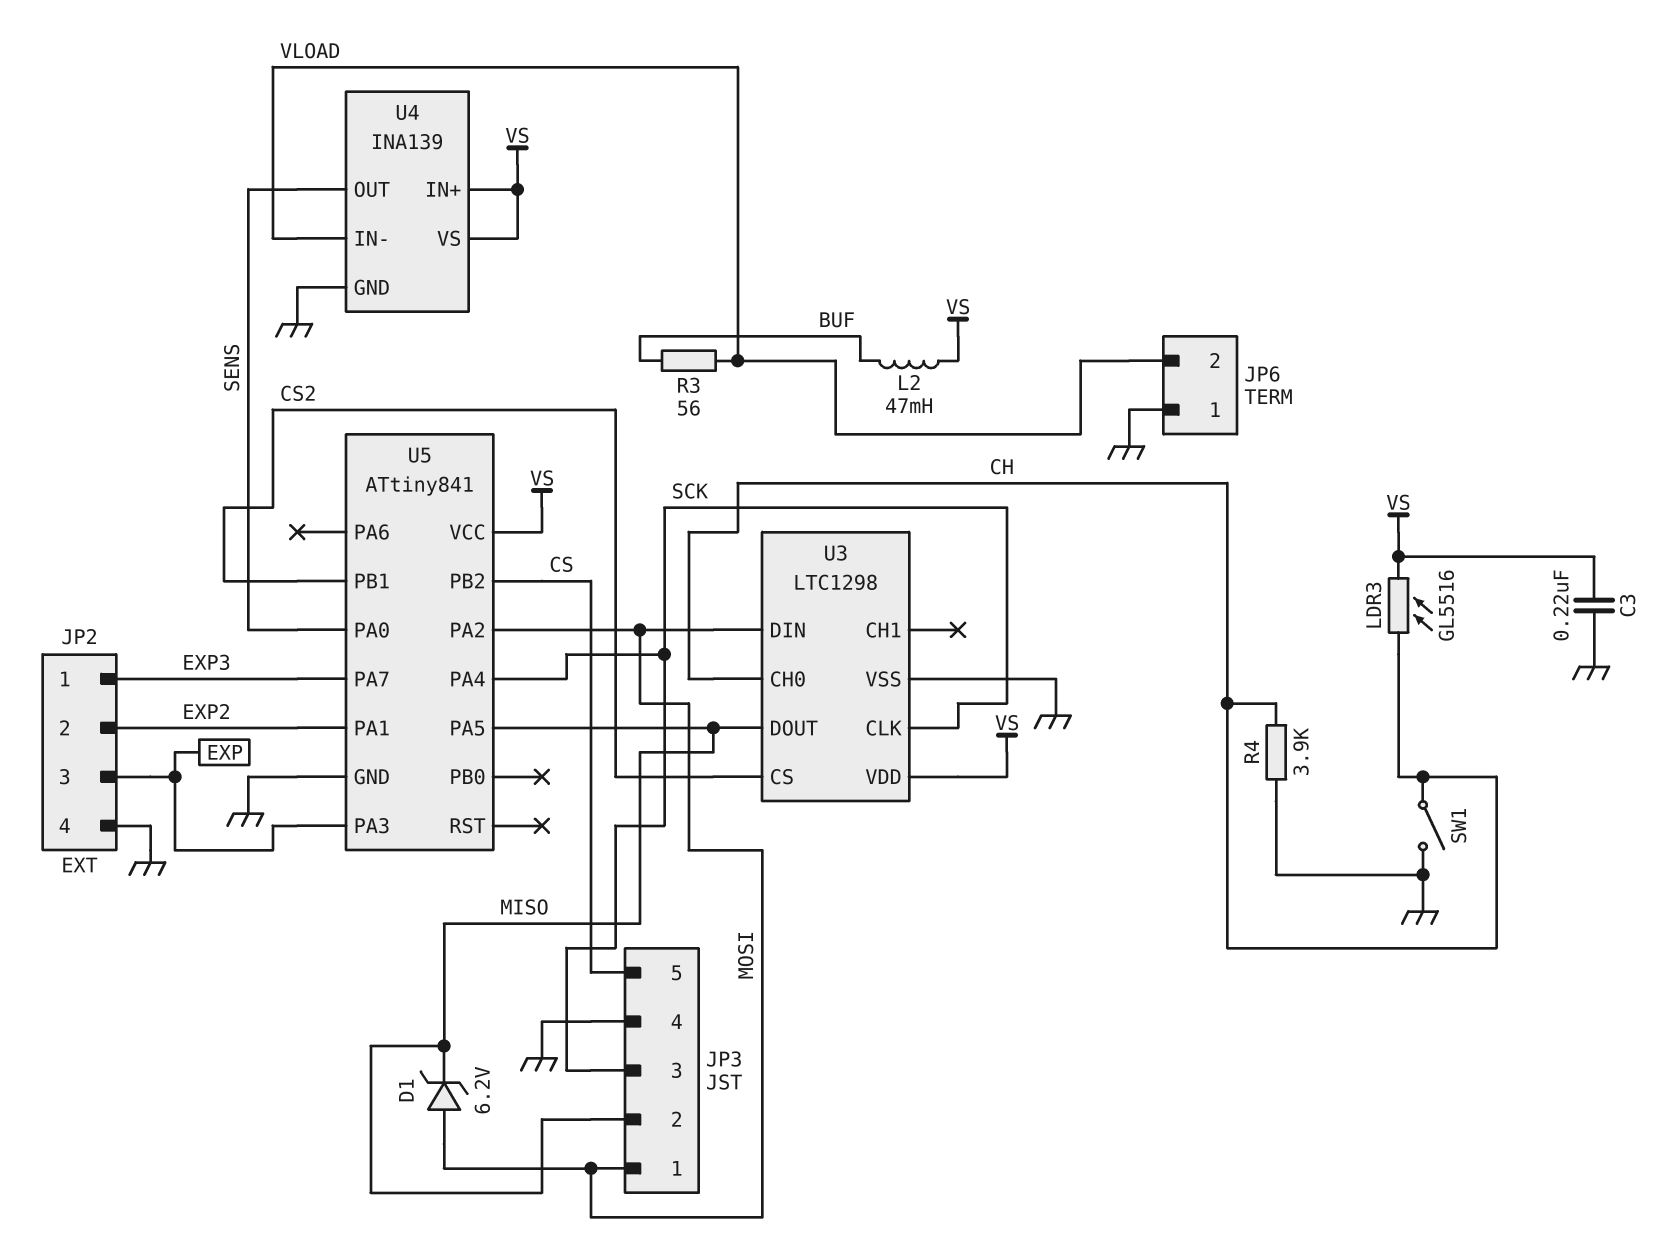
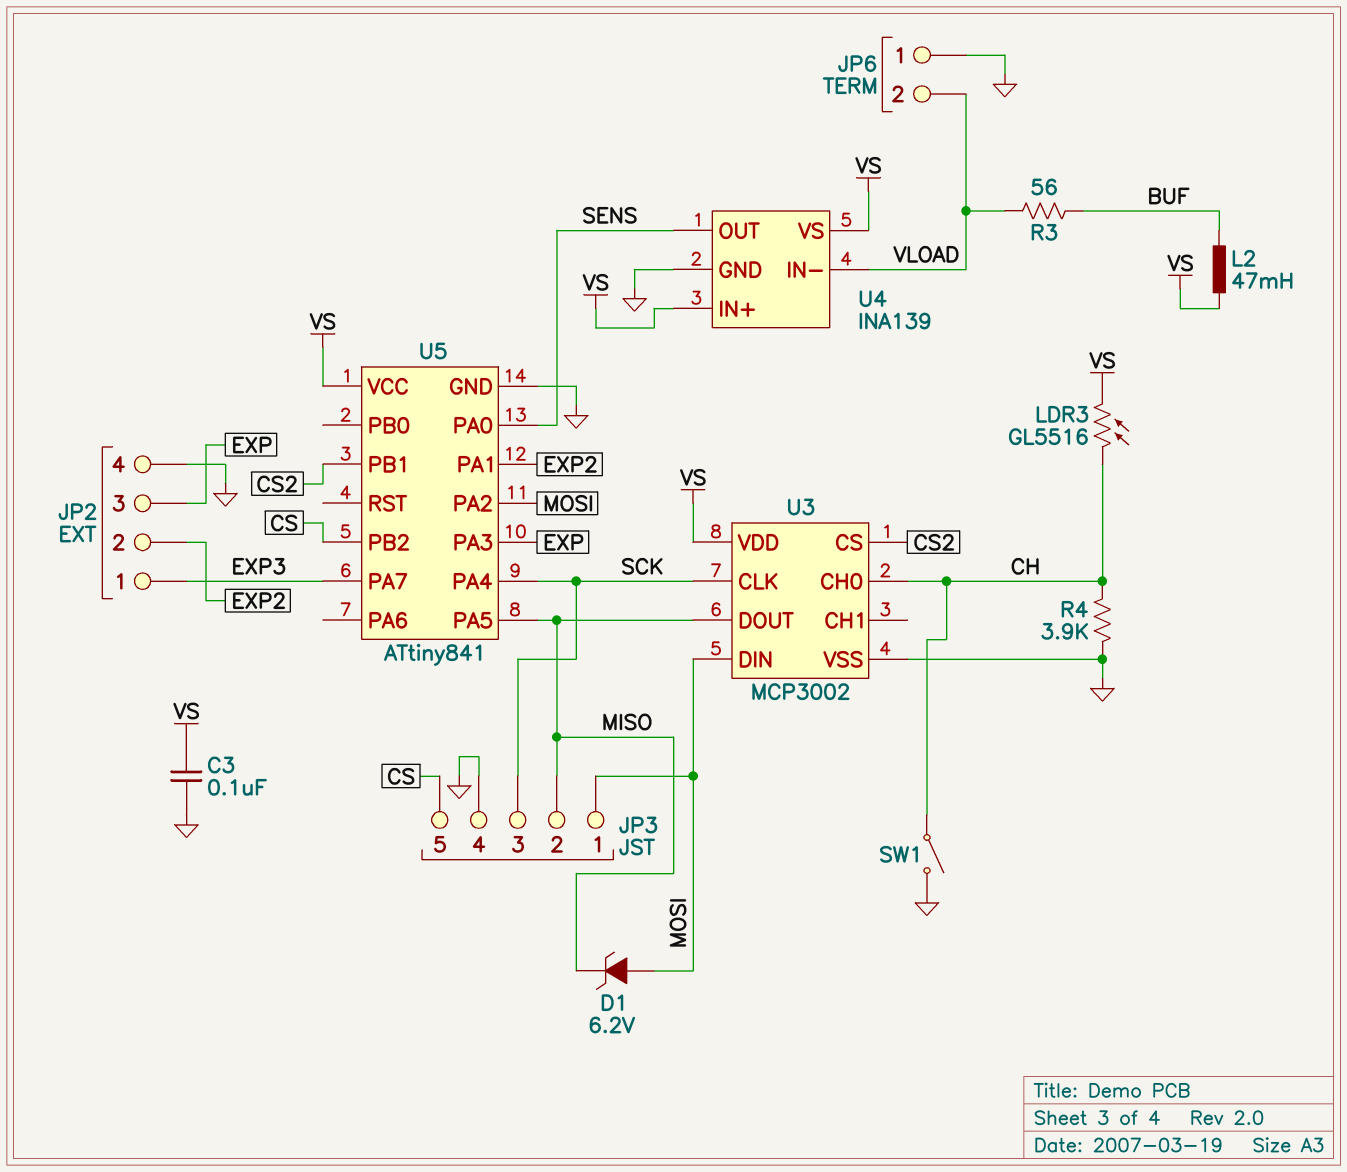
C3: 220nF (GND, VS) -> 100nF (GND, VS)
U3: LTC1298 -> MCP3002

